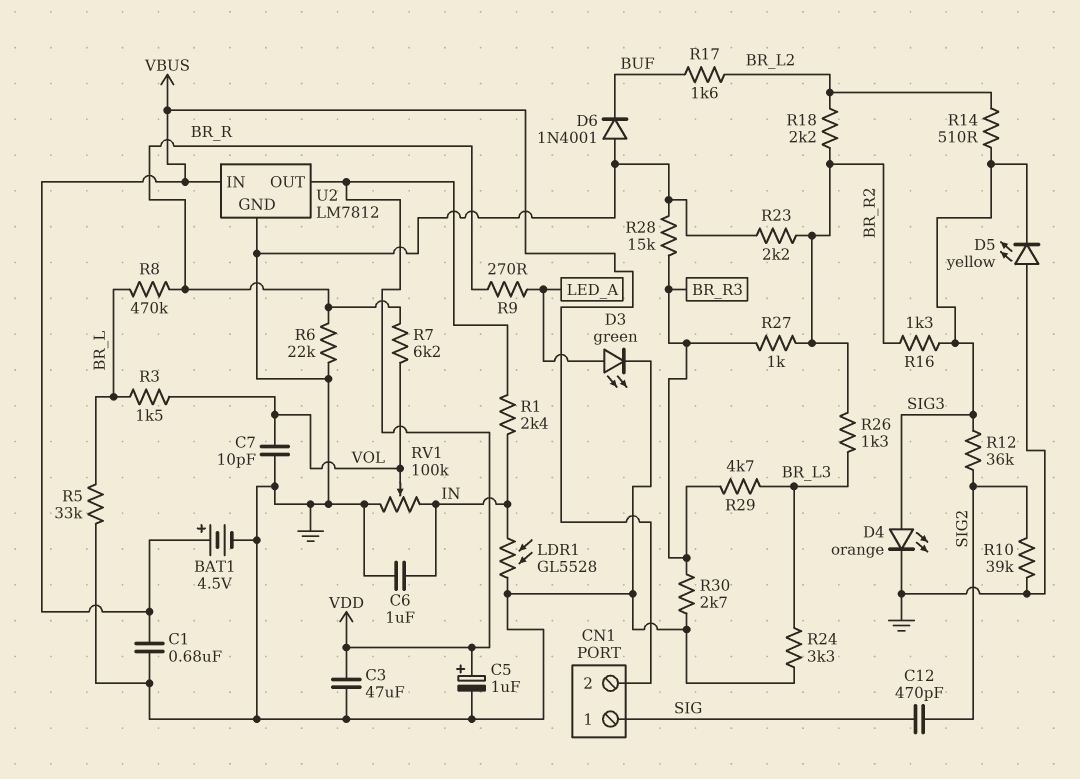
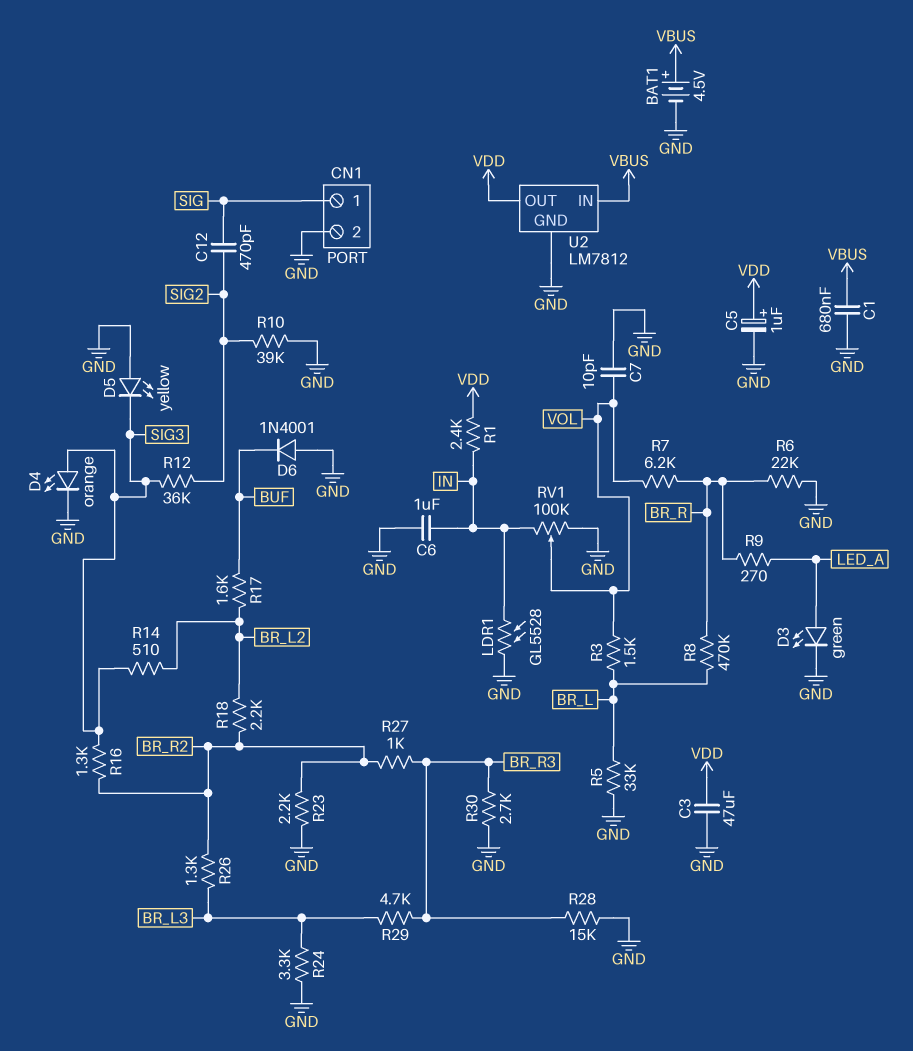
CN1 pin 2: VBUS -> GND

